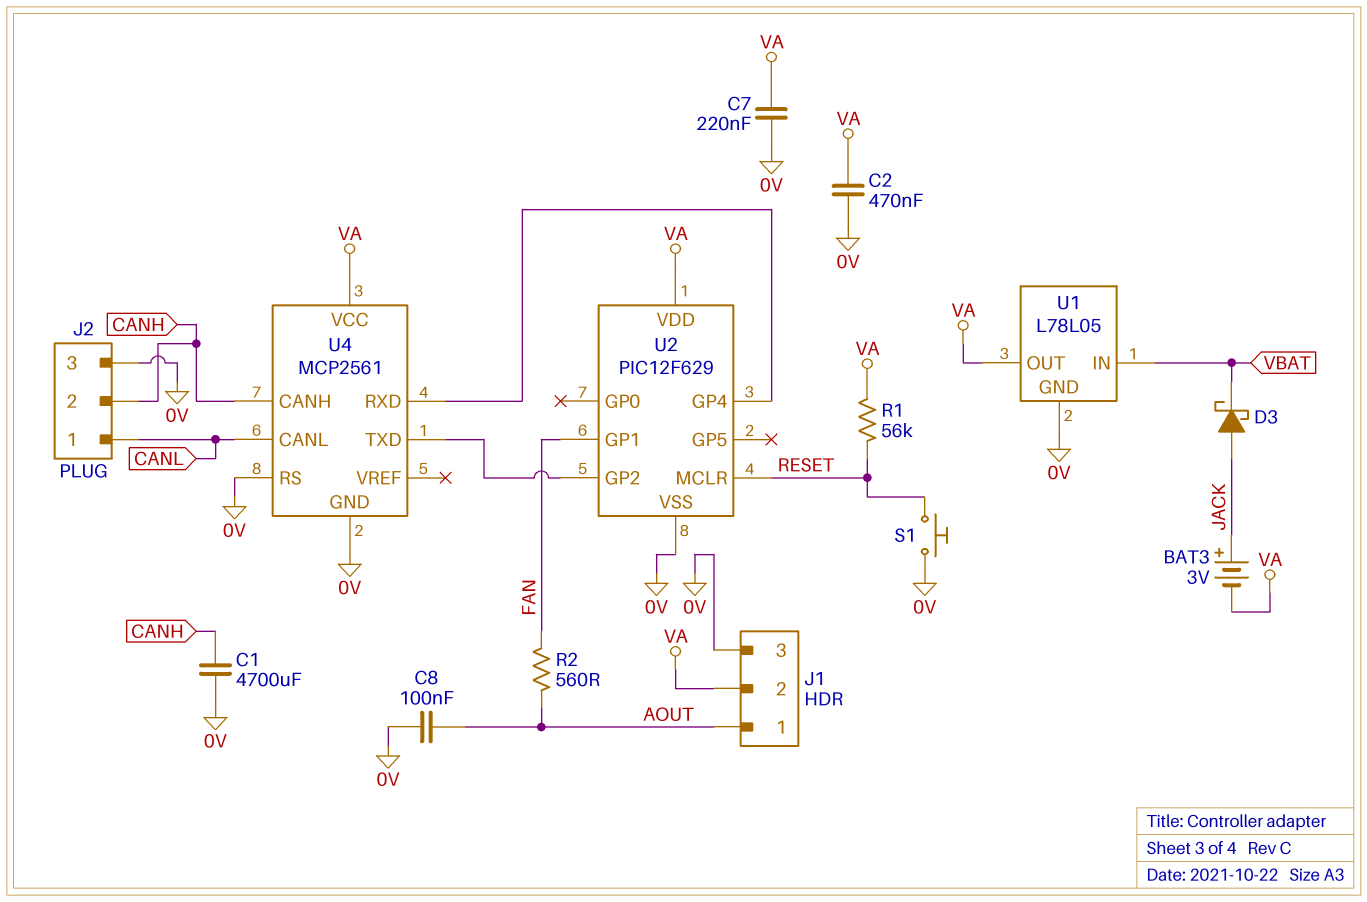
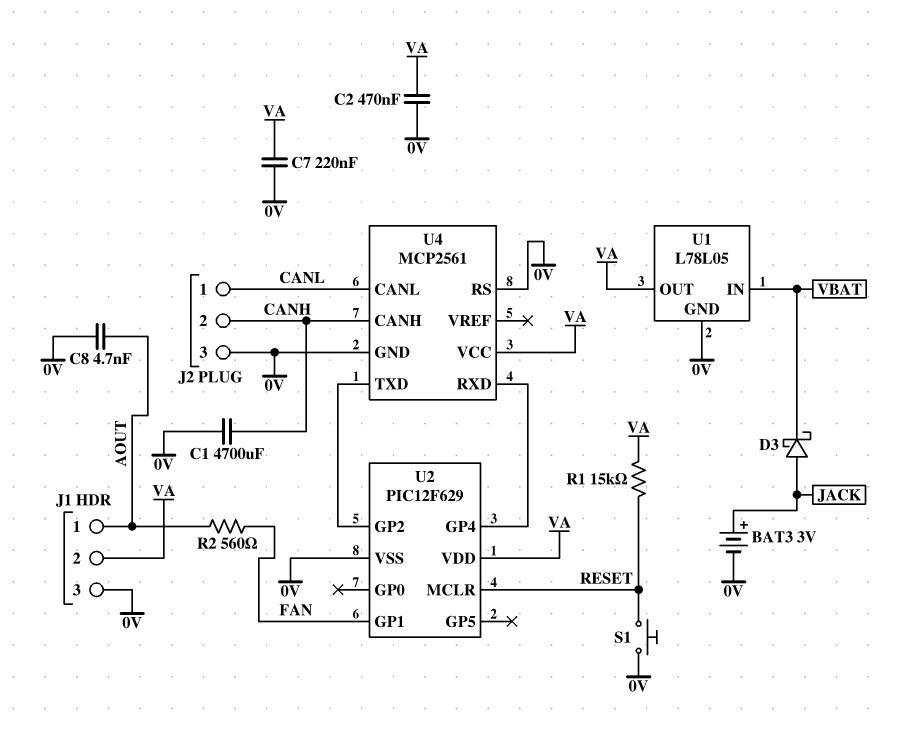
BAT3: 3V (plus JACK, minus VA) -> 3V (plus JACK, minus 0V)
C8: 100nF (0V, AOUT) -> 4.7nF (0V, AOUT)
R1: 56k (RESET, VA) -> 15k (RESET, VA)

